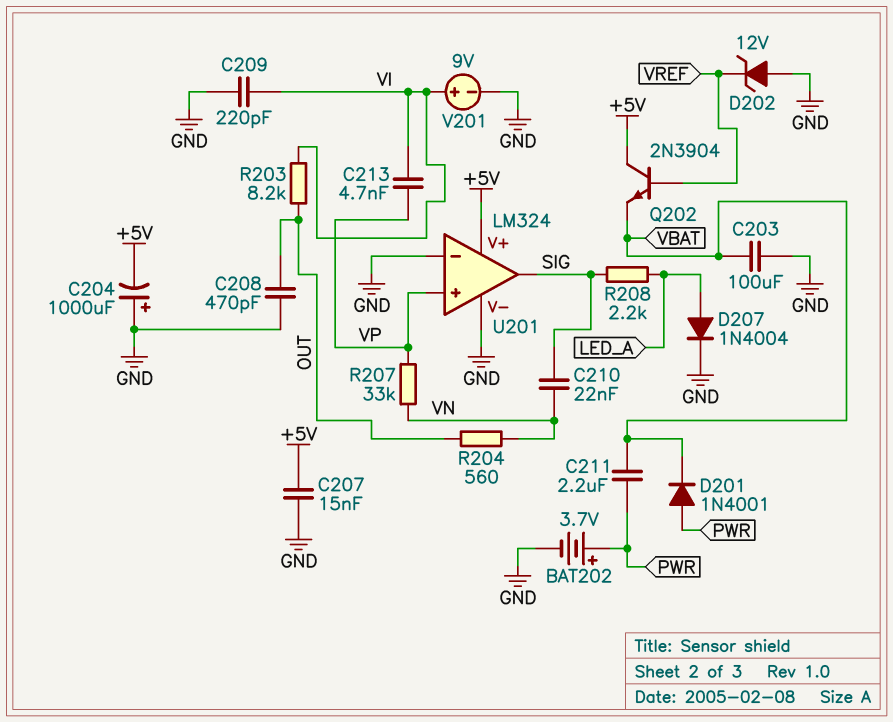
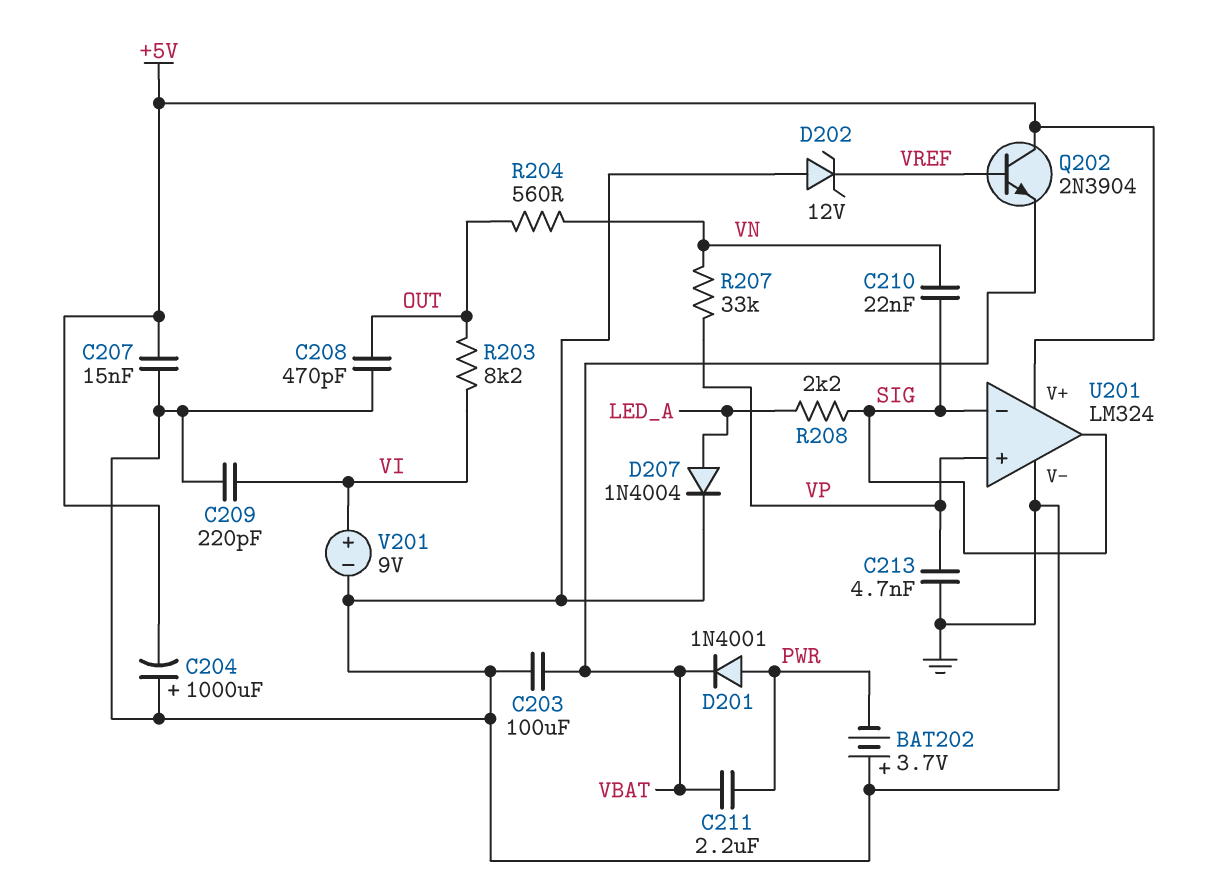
BAT202: 3.7V (plus PWR, minus GND) -> 3.7V (plus GND, minus PWR)
C213: 4.7nF (VI, VP) -> 4.7nF (GND, VP)
U201 pin in-: GND -> SIG

